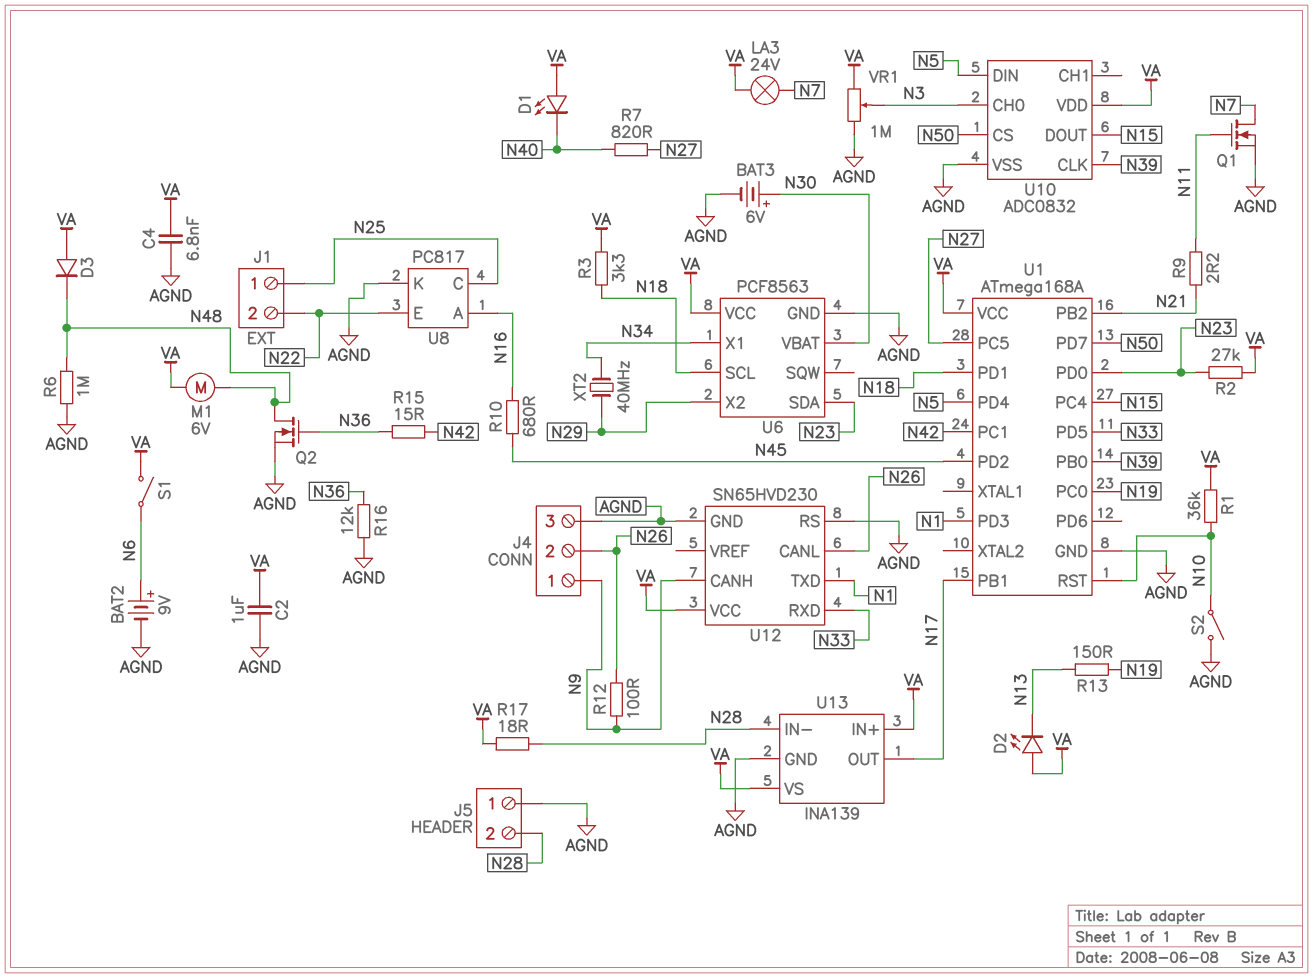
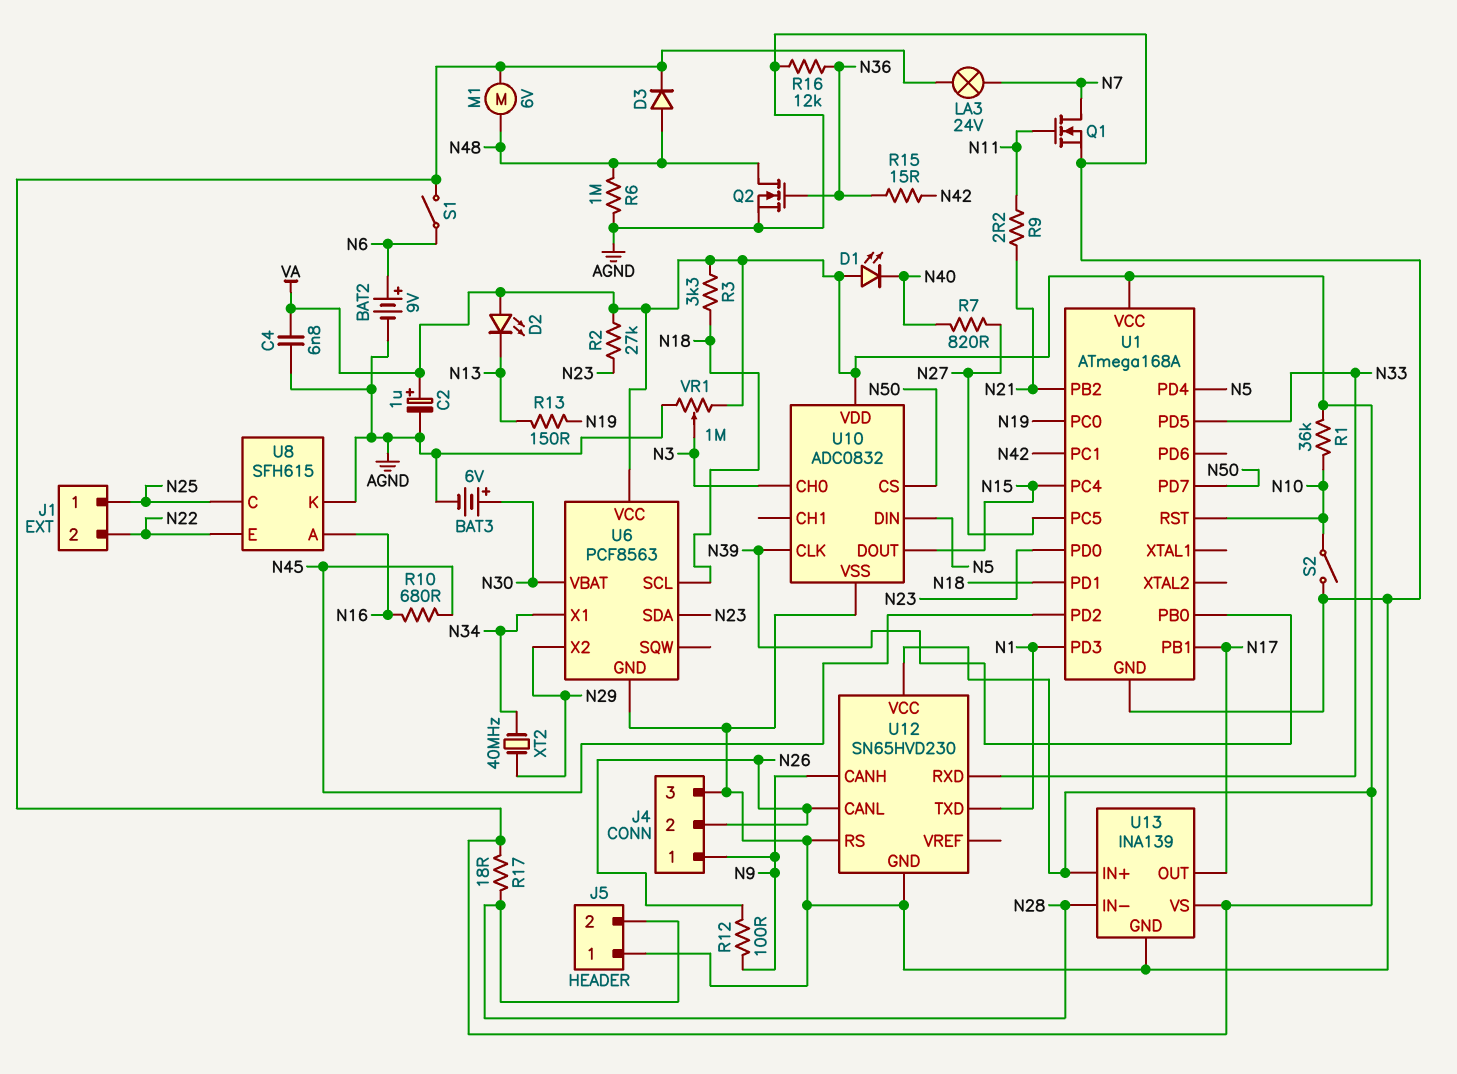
C2: 1uF (AGND, VA) -> 1uF (plus VA, minus AGND)
D3: diode (A VA, K N48) -> diode (A N48, K VA)
U8: PC817 -> SFH615

